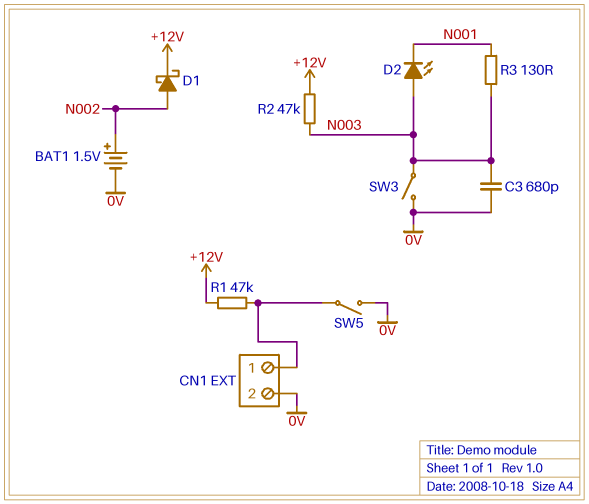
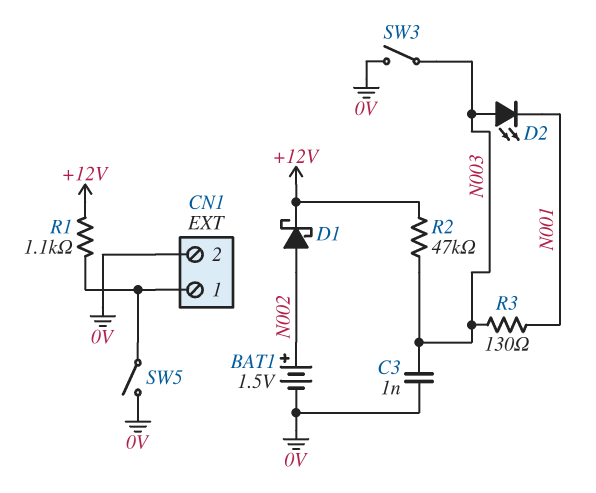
C3: 680pF (0V, N003) -> 1nF (0V, N003)
R1: 47k (+12V, CN1/1) -> 1.1k (+12V, CN1/1)

